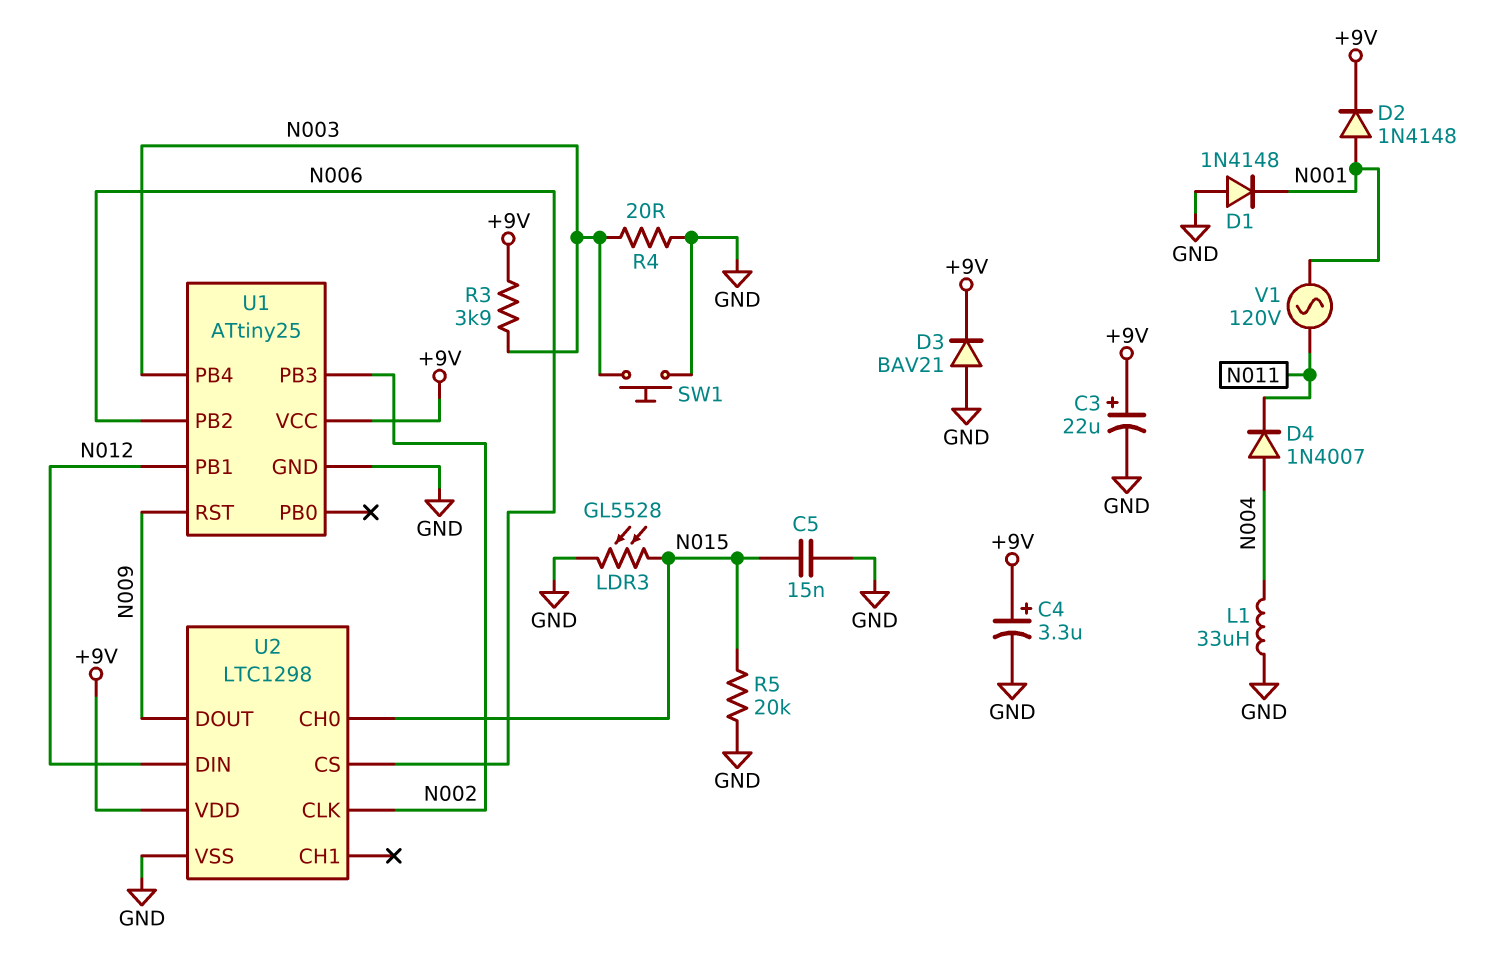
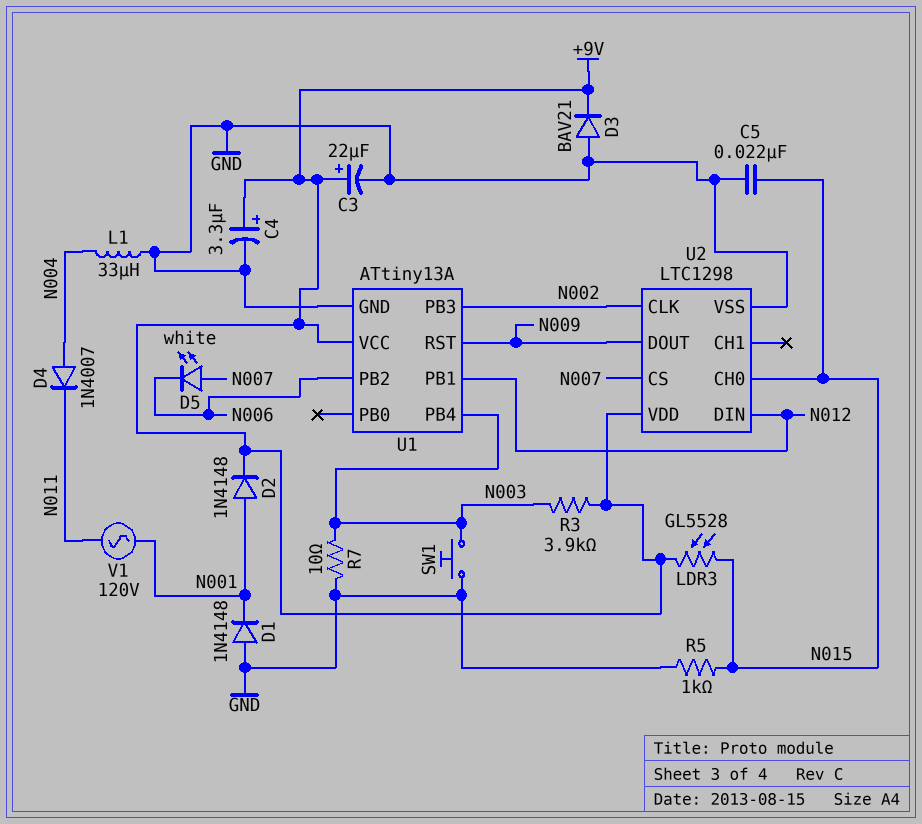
C5: 15nF (GND, N015) -> 22nF (GND, N015)
D5: none -> LED white (A N007, K N006)
LDR3: GL5528 (GND, N015) -> GL5528 (+9V, N015)
R4: 20 (GND, N003) -> none
R5: 20k (GND, N015) -> 1k (GND, N015)
R7: none -> 10 (GND, N003)
U1: ATtiny25 -> ATtiny13A
U2 pin CS: N006 -> N007

